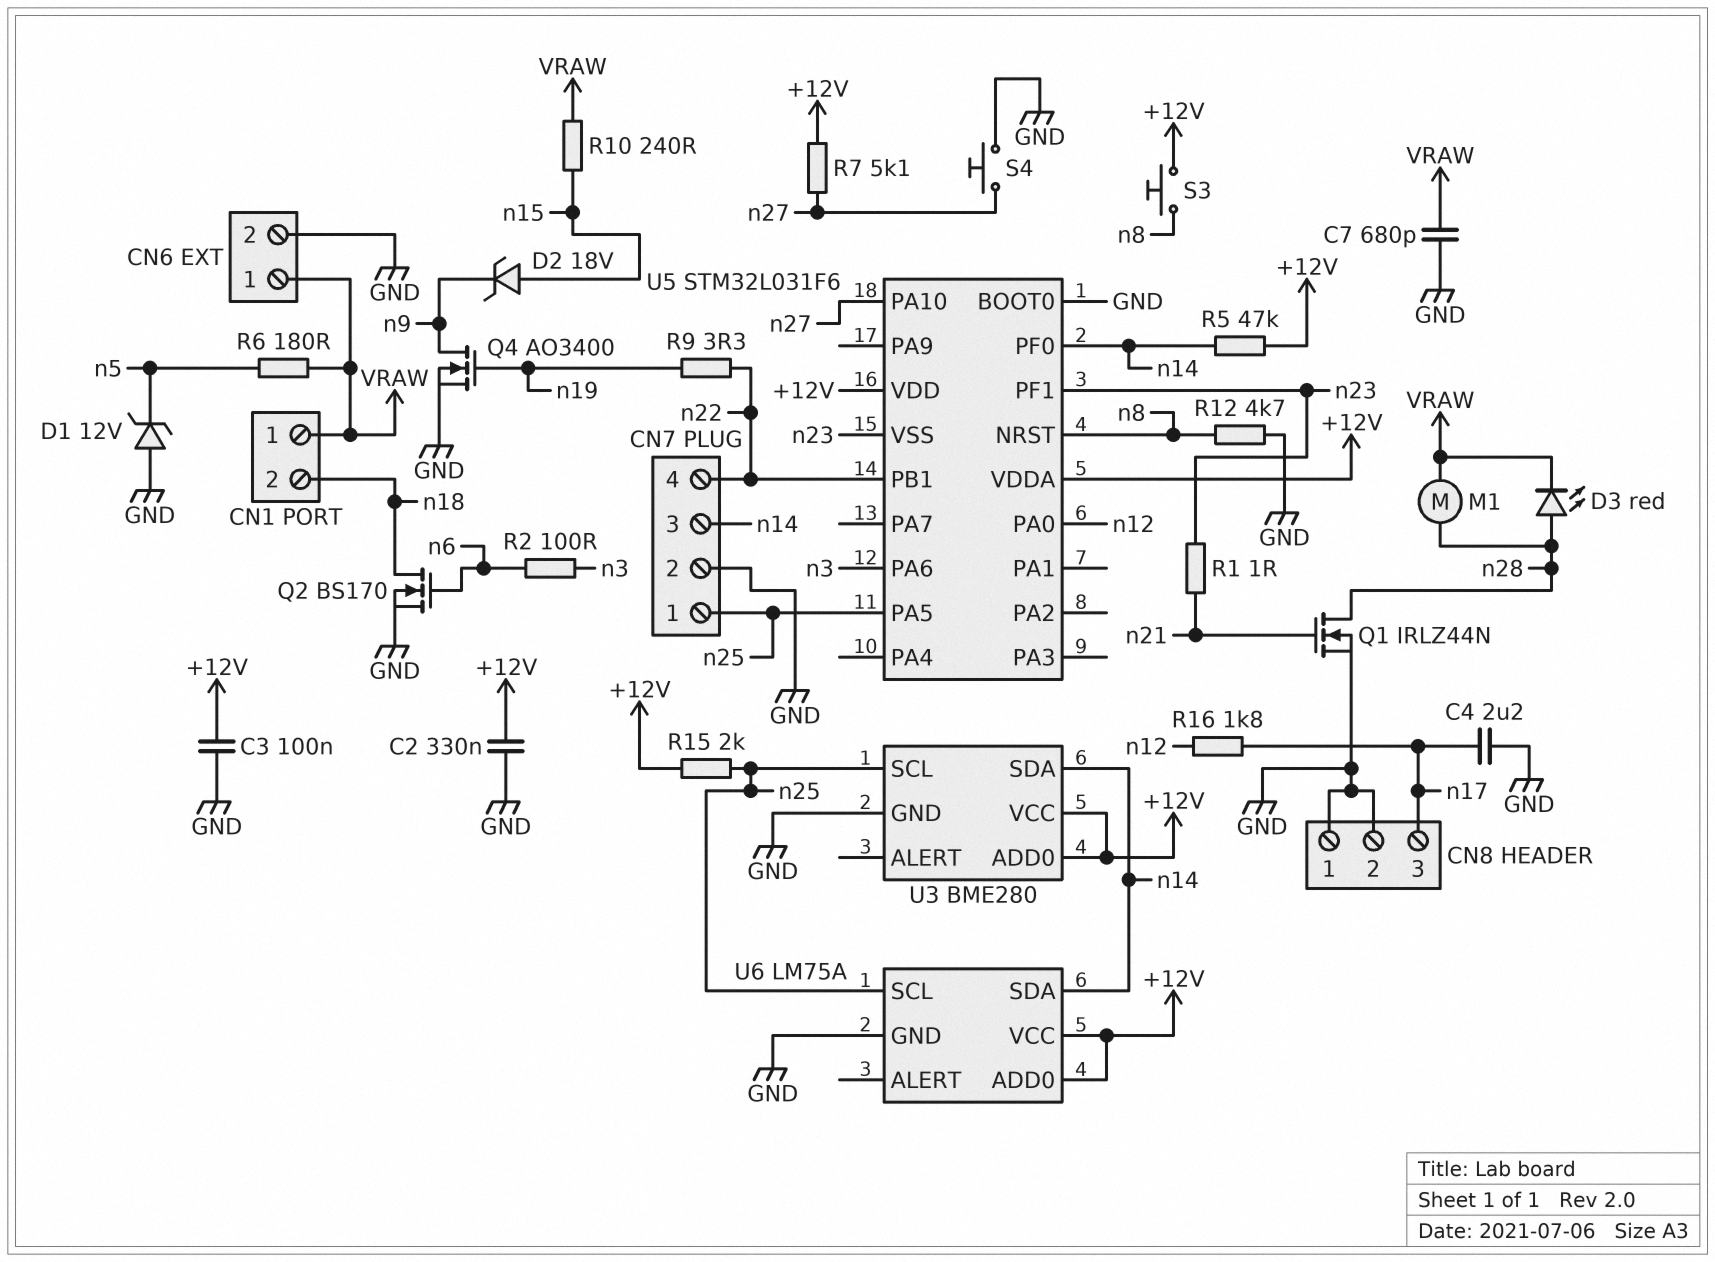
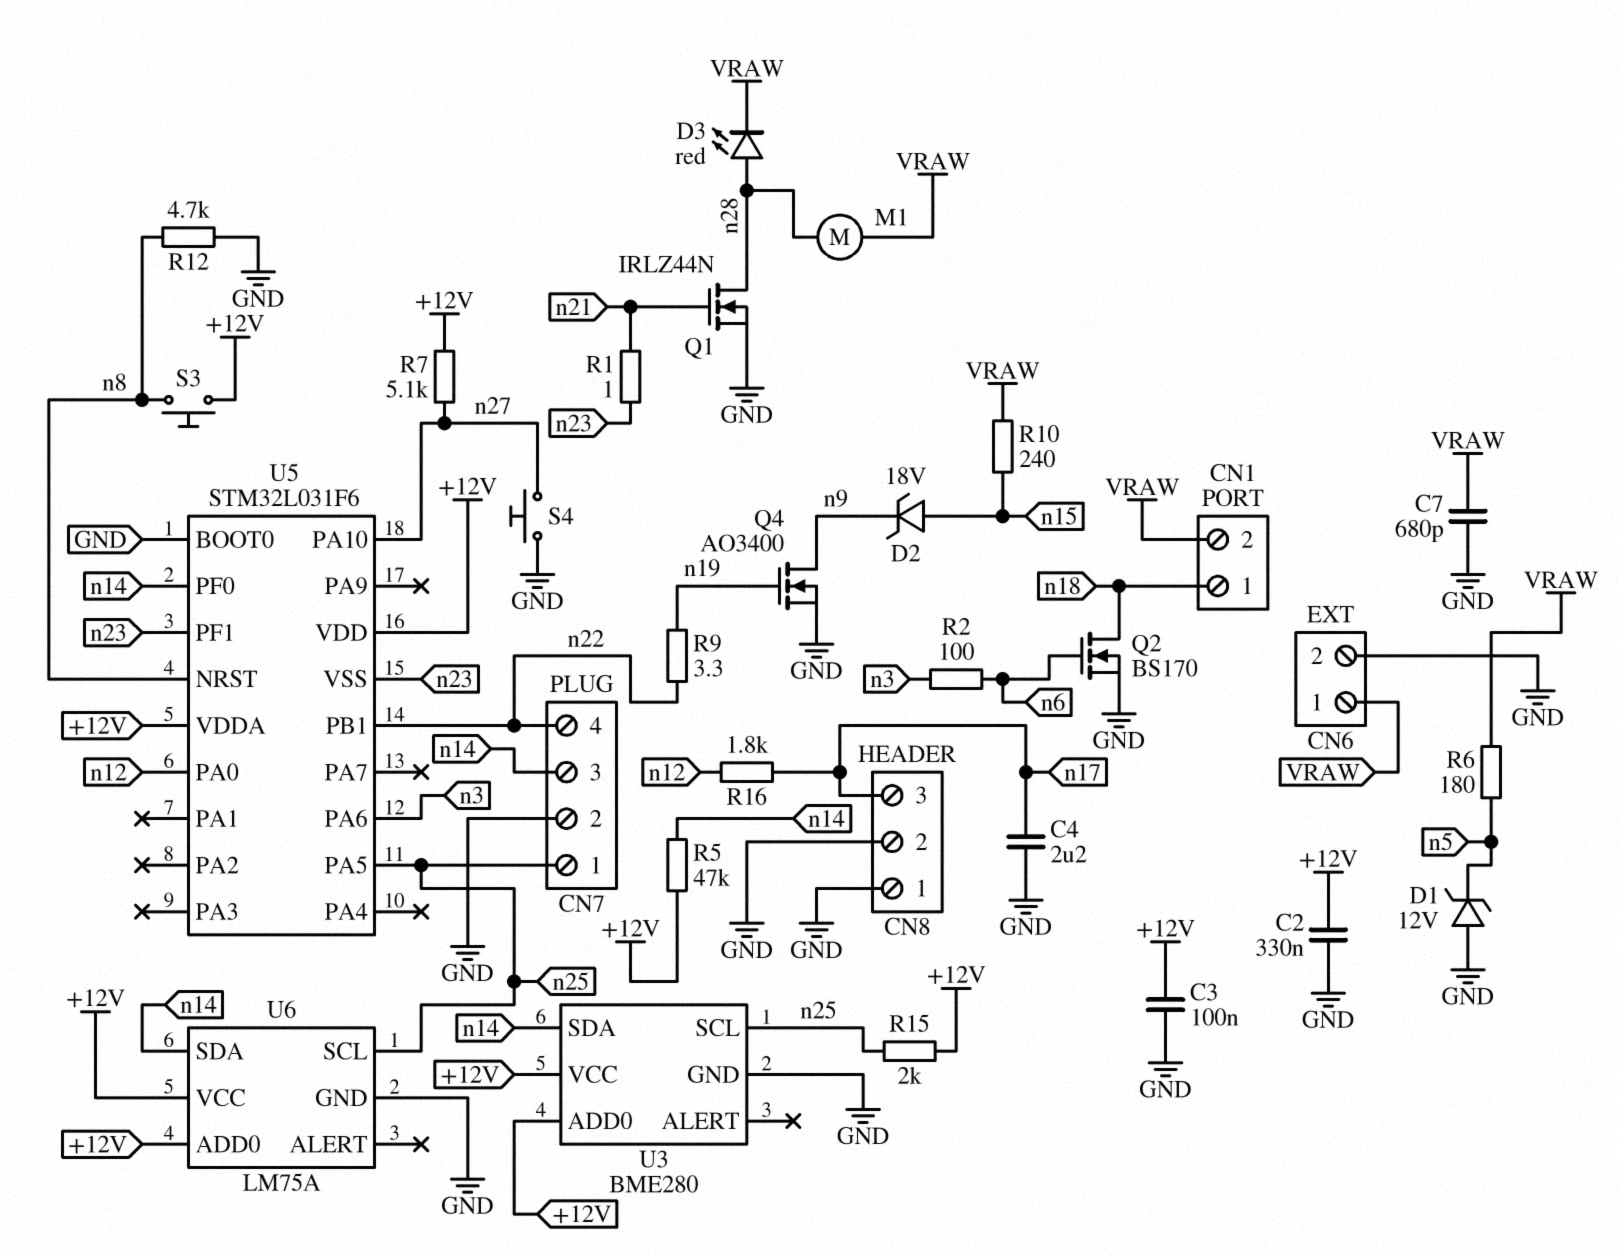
CN1 pin 1: VRAW -> n18
CN1 pin 2: n18 -> VRAW

